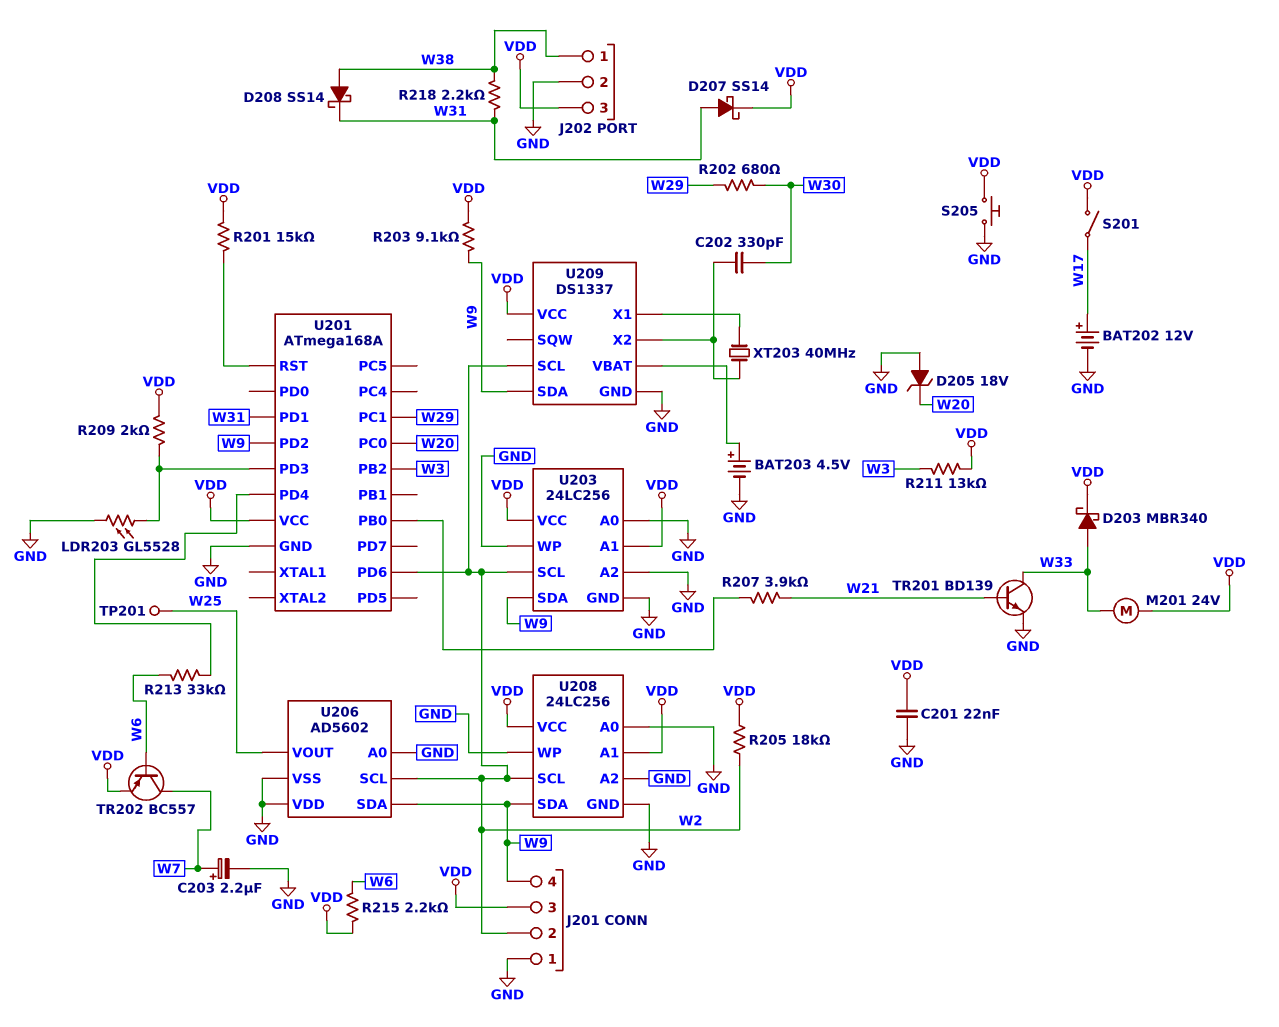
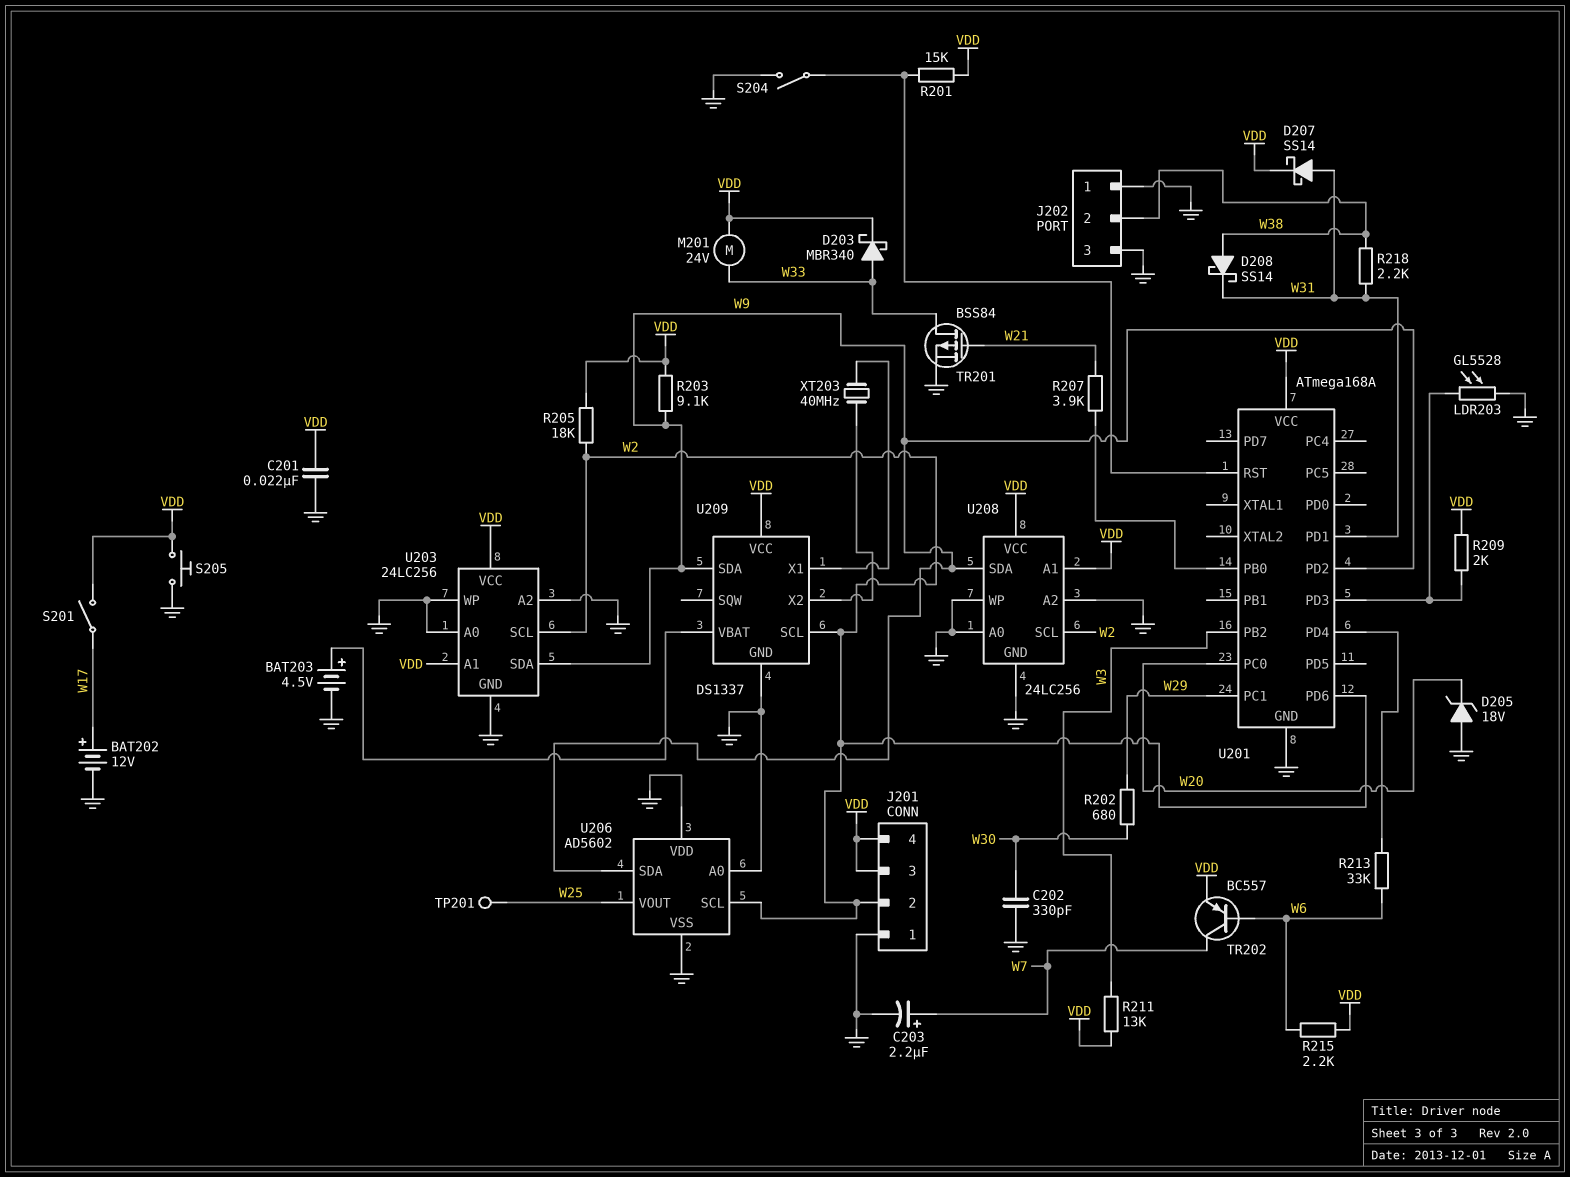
C202: 330pF (U209/X2, W30) -> 330pF (GND, W30)
J201 pin 4: W9 -> VDD
J202 pin 1: W38 -> GND
J202 pin 2: GND -> W38
J202 pin 3: VDD -> GND
S204: none -> switch (GND, U201/RST)
TR201: NPN BD139 (B W21, C W33, E GND) -> PMOS BSS84 (G W21, D W33, S GND)

